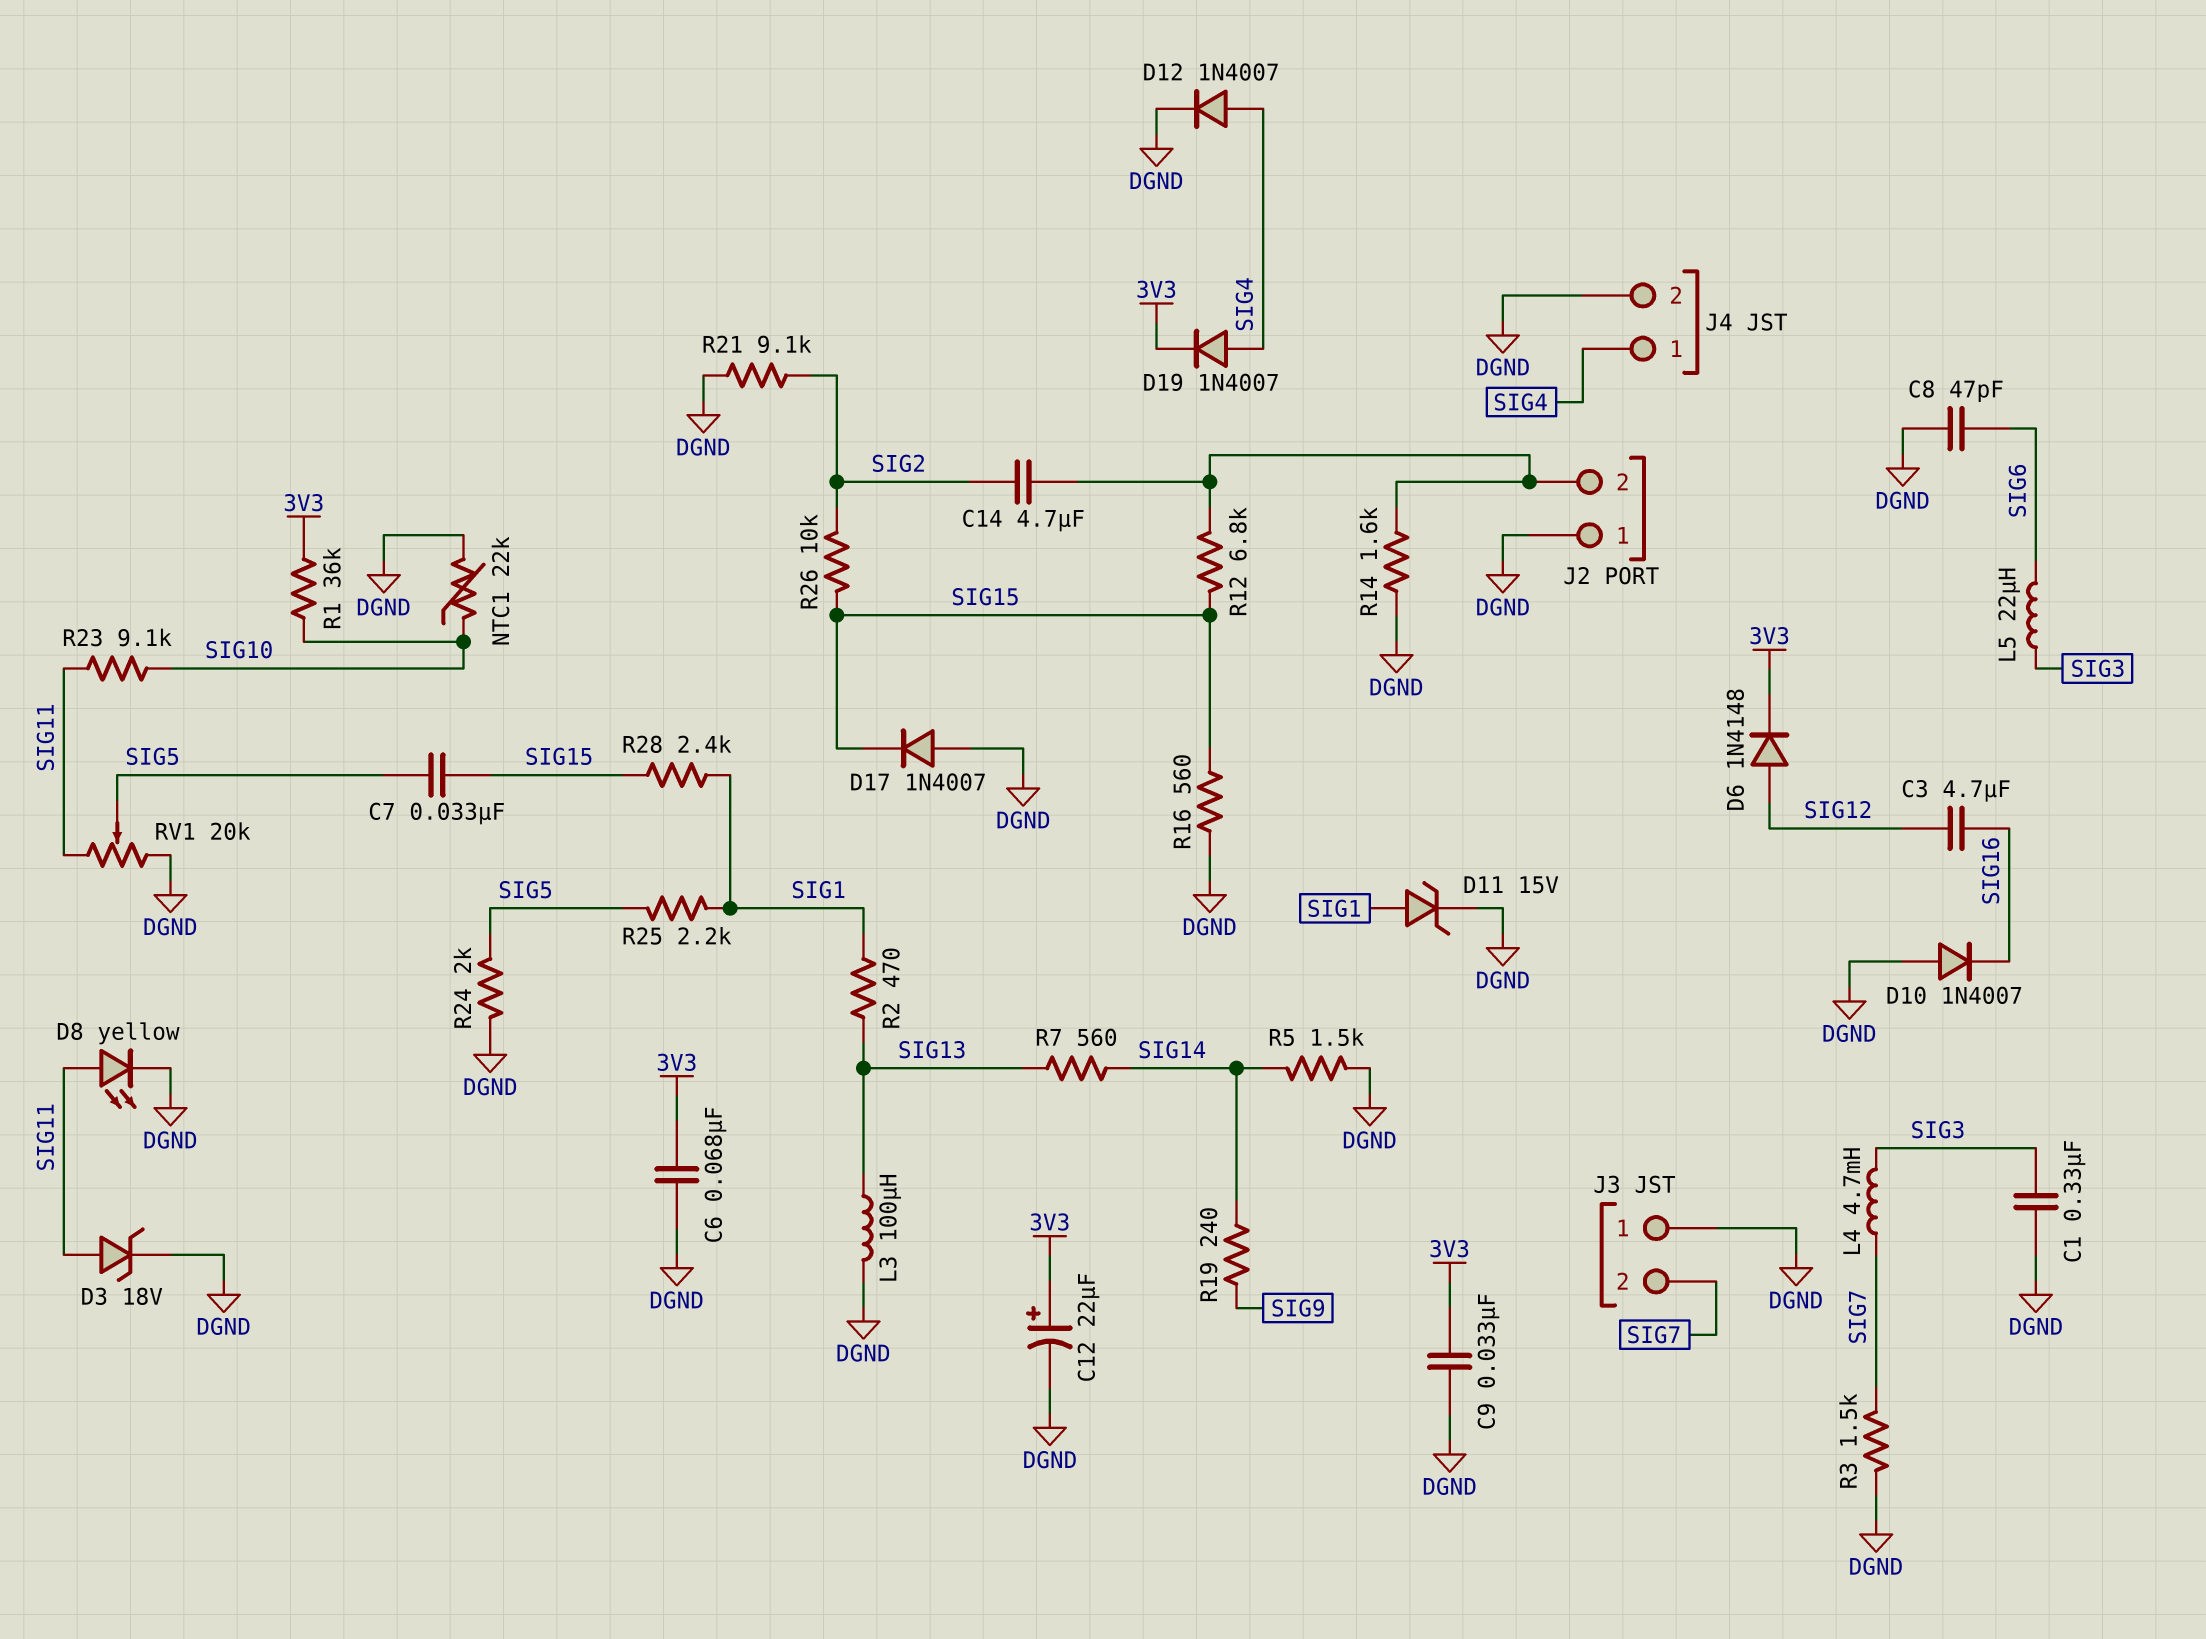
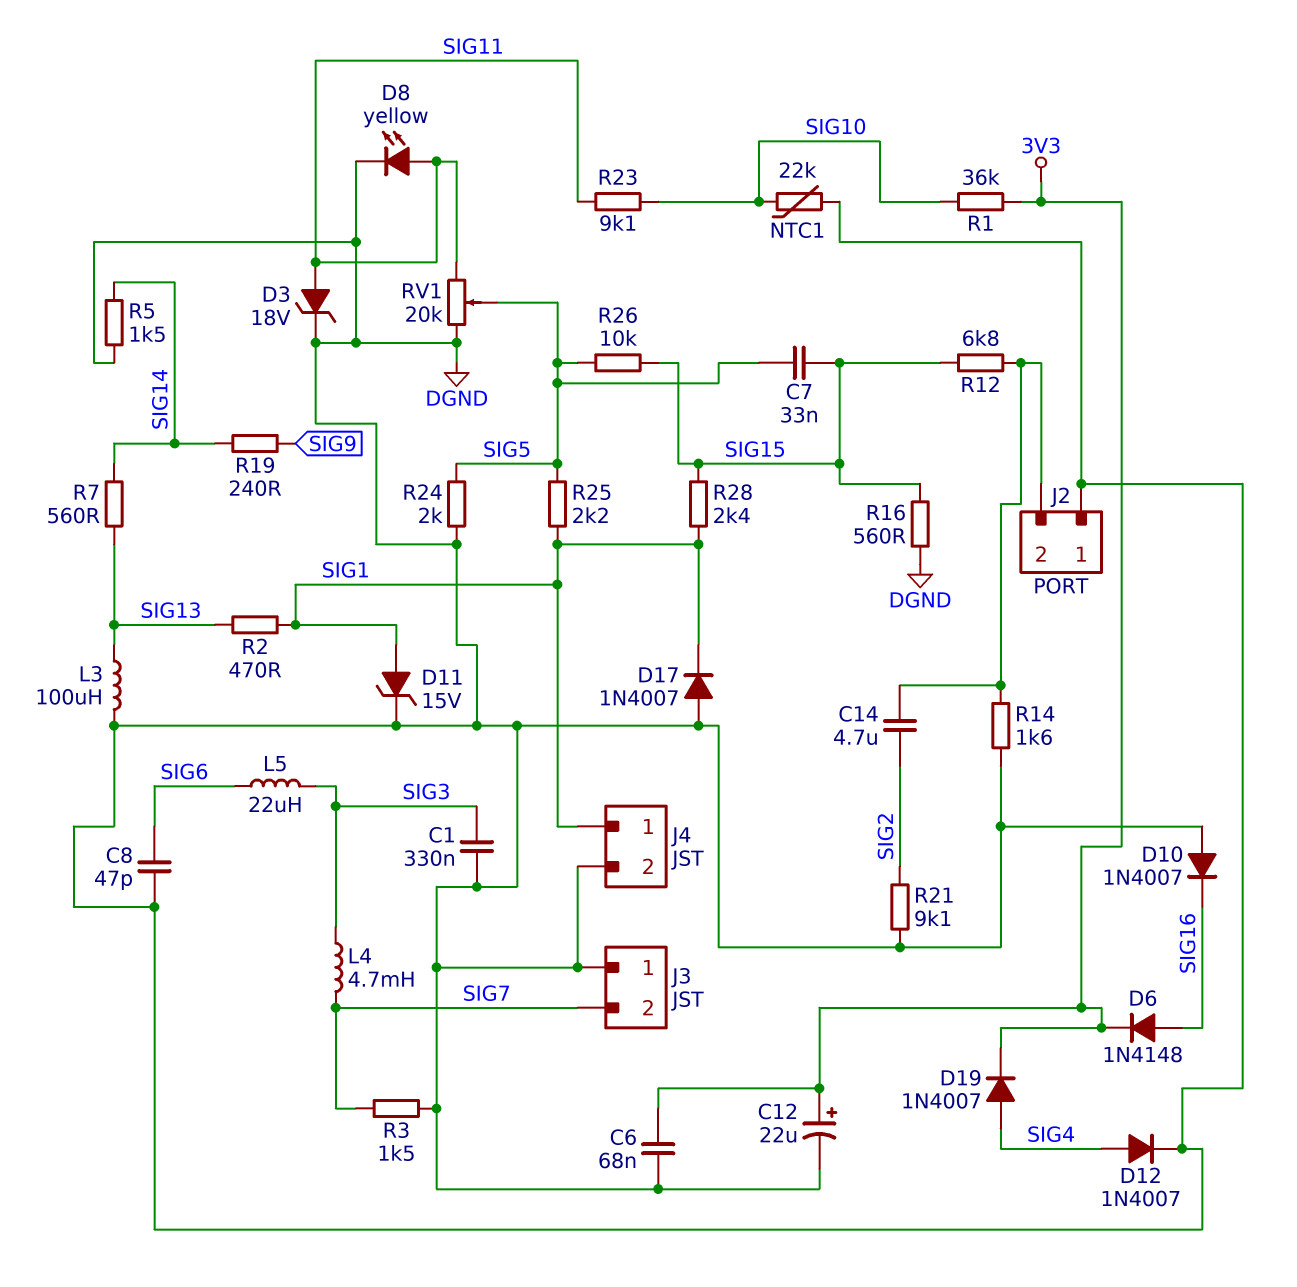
C3: 4.7uF (SIG12, SIG16) -> none
C9: 33nF (3V3, DGND) -> none
D6: diode 1N4148 (A SIG12, K 3V3) -> diode 1N4148 (A SIG16, K 3V3)
D17: diode 1N4007 (A DGND, K SIG15) -> diode 1N4007 (A DGND, K SIG1)
J4 pin 1: SIG4 -> SIG1
R26: 10k (SIG2, SIG15) -> 10k (SIG5, SIG15)

